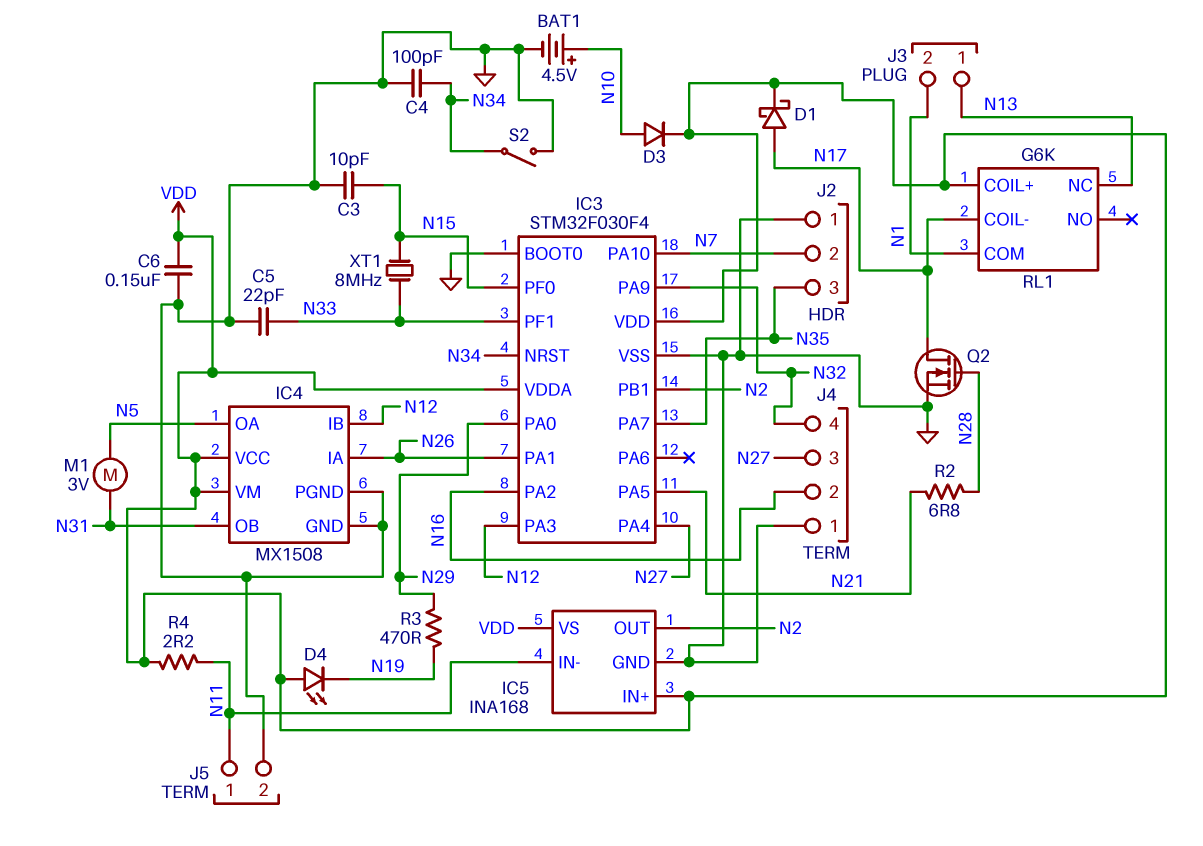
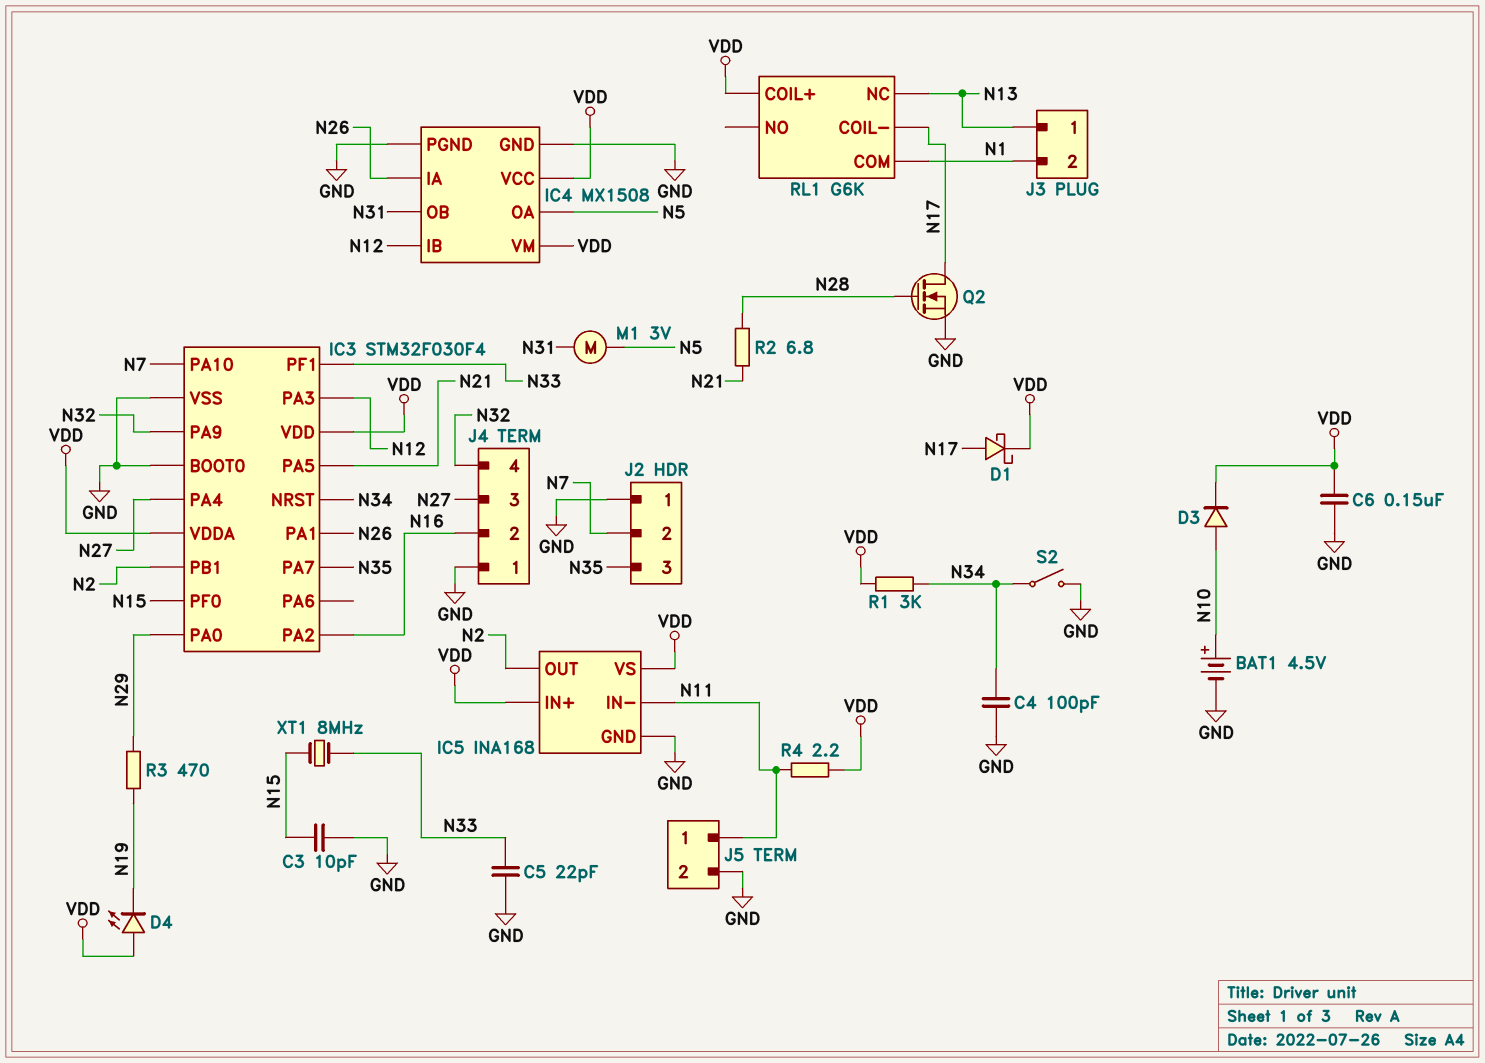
R1: none -> 3k (N34, VDD)

